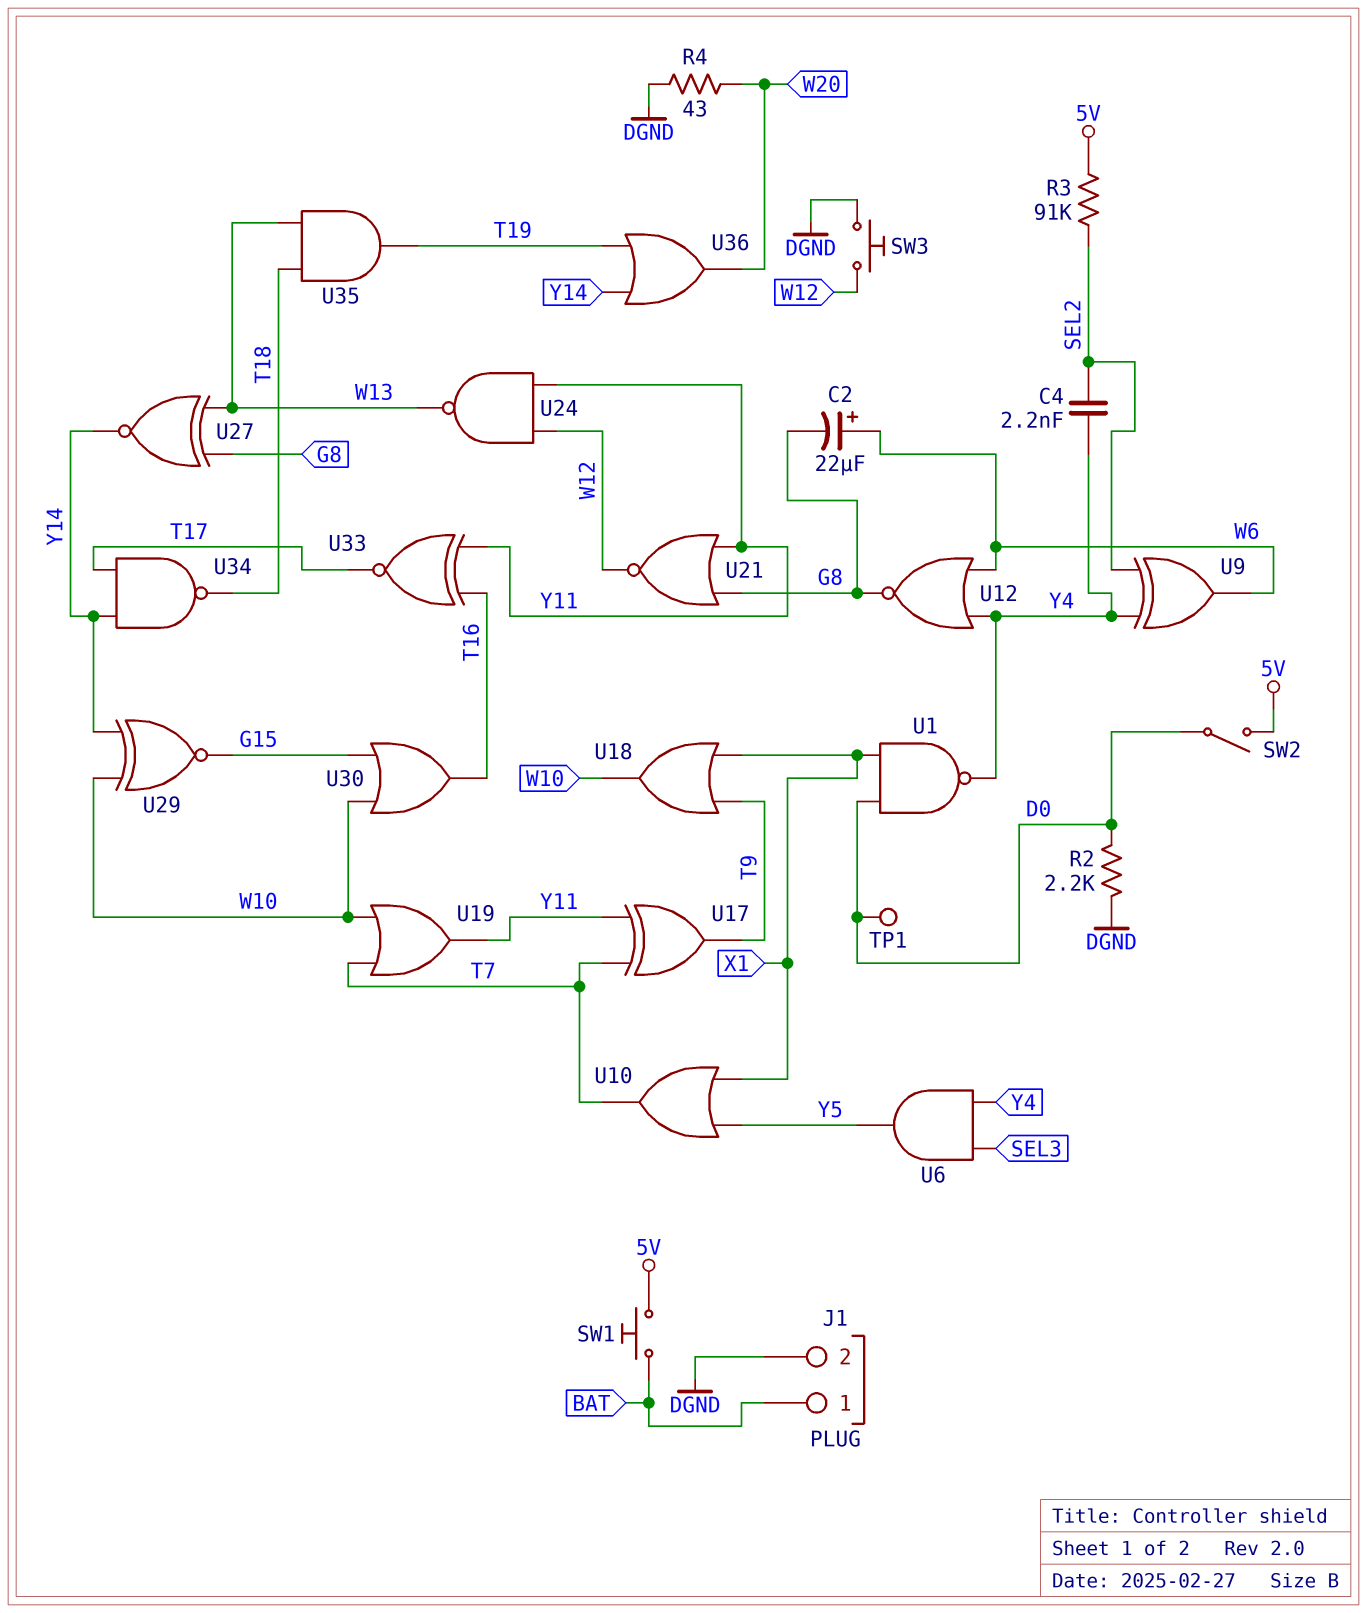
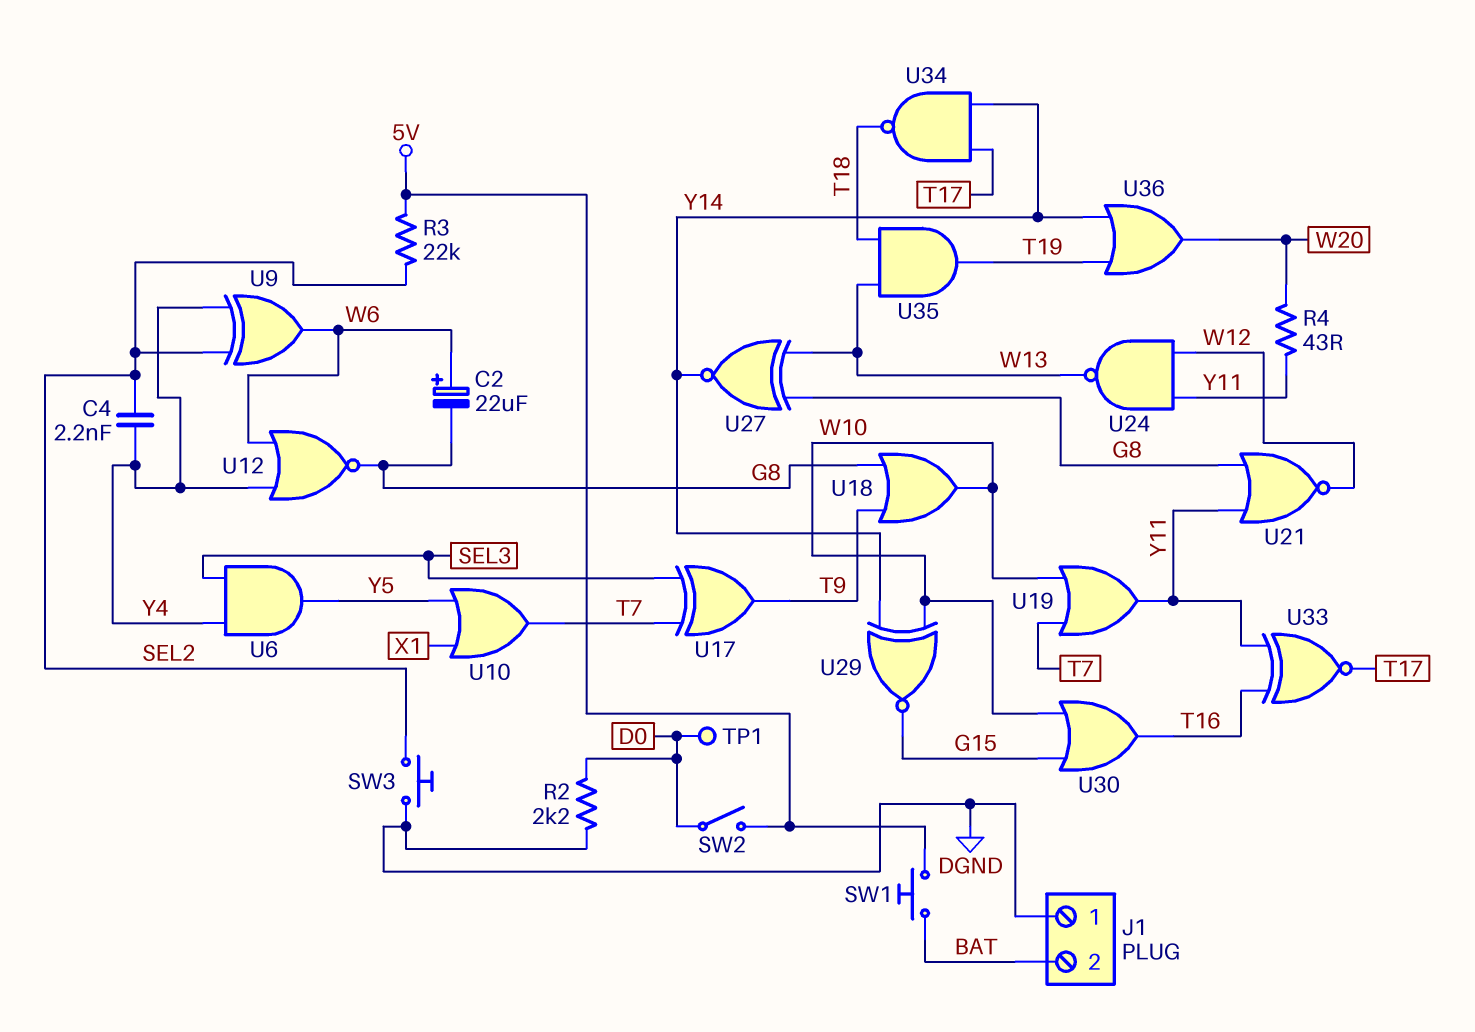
J1 pin 1: BAT -> DGND
J1 pin 2: DGND -> BAT
R3: 91k (5V, SEL2) -> 22k (5V, SEL2)
R4: 43 (DGND, W20) -> 43 (W20, Y11)
SW3: button (DGND, W12) -> button (DGND, SEL2)
U1: NAND (in D0, in X1, out Y4) -> none
U17: XOR (in T7, in Y11, out T9) -> XOR (in SEL3, in T7, out T9)
U18: OR (in T9, in X1, out W10) -> OR (in G8, in T9, out W10)

